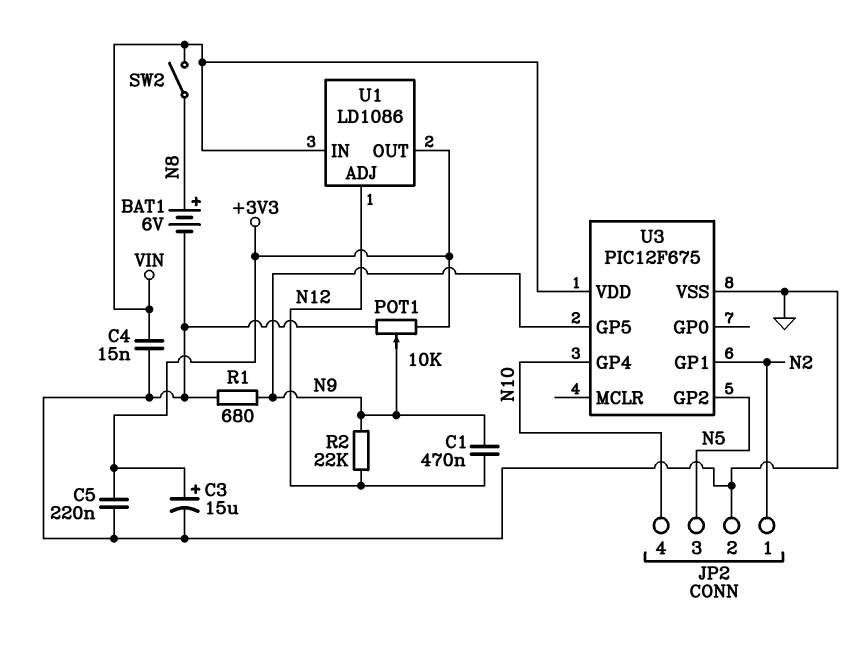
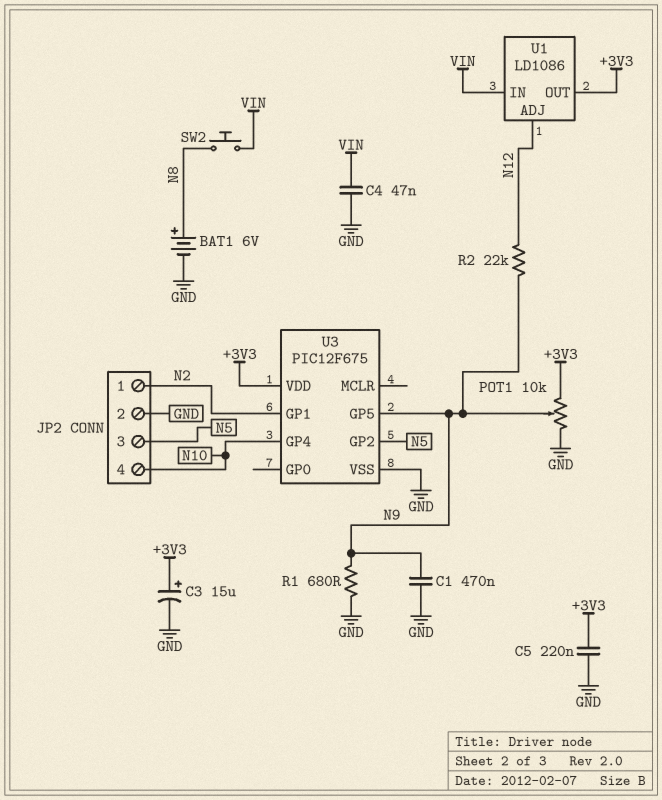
C1: 470nF (N9, N12) -> 470nF (GND, N9)
C4: 15nF (GND, VIN) -> 47nF (GND, VIN)
SW2: switch (N8, VIN) -> button (N8, VIN)
U3 pin VDD: VIN -> +3V3

